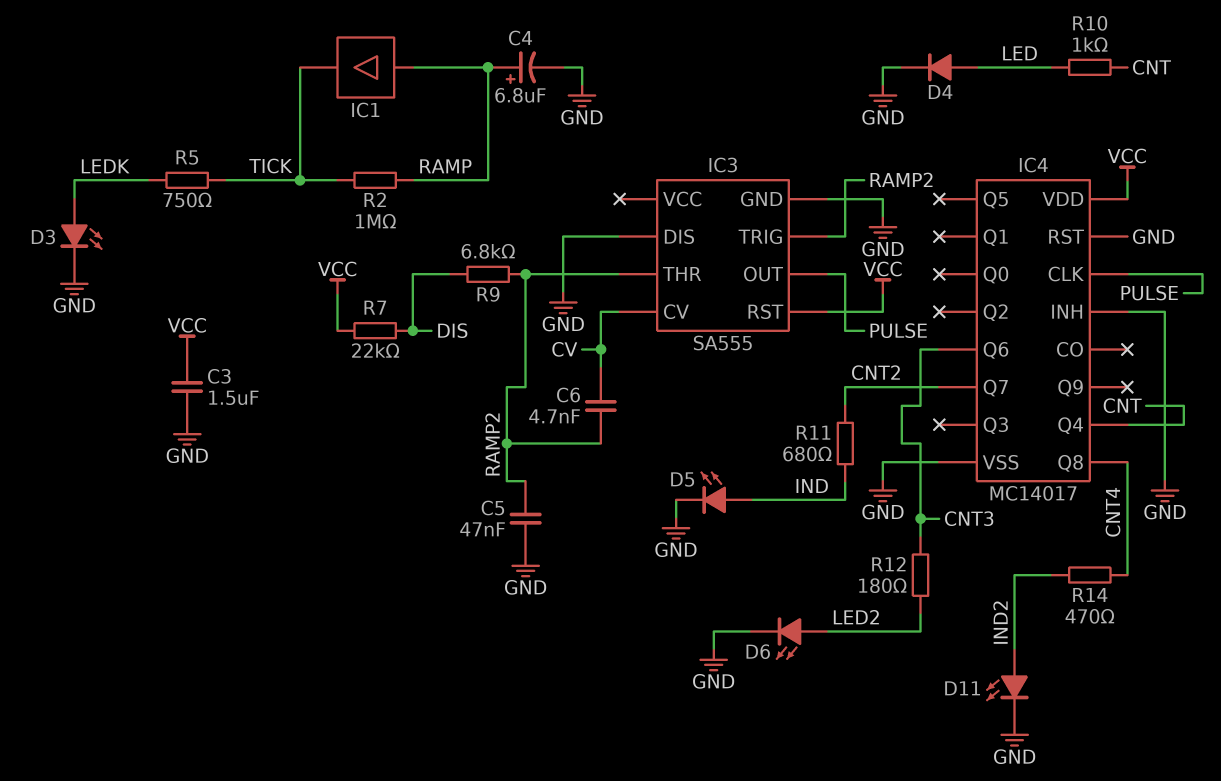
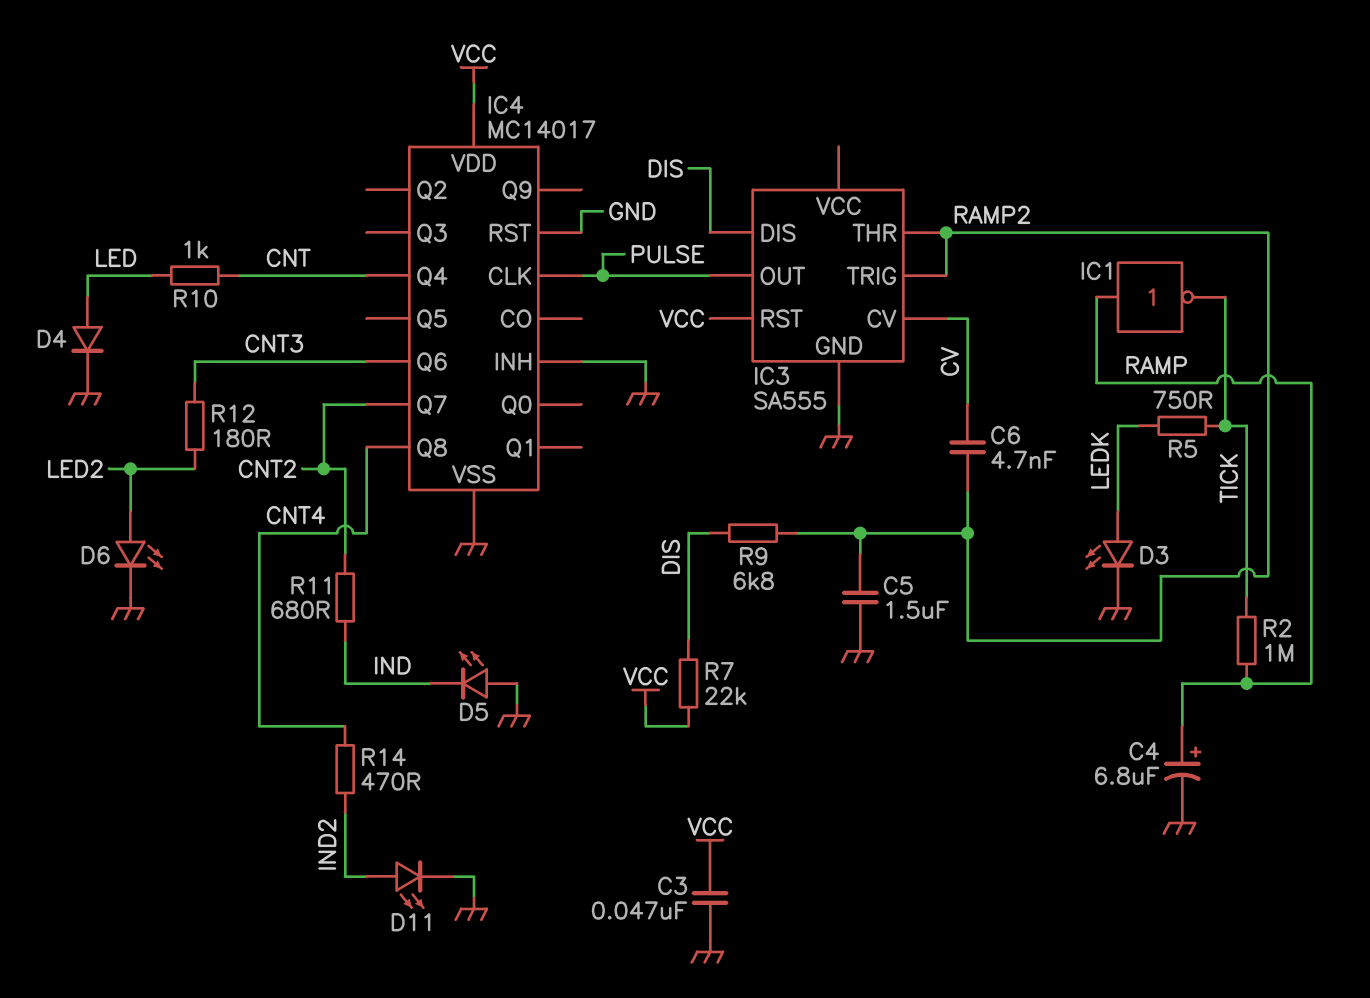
C3: 1.5uF (GND, VCC) -> 47nF (GND, VCC)
C5: 47nF (GND, RAMP2) -> 1.5uF (GND, RAMP2)
D5: LED (A IND, K GND) -> LED (A GND, K IND)
IC1: buffer (in RAMP, out TICK) -> NOT (in RAMP, out TICK)
IC3 pin DIS: GND -> DIS

